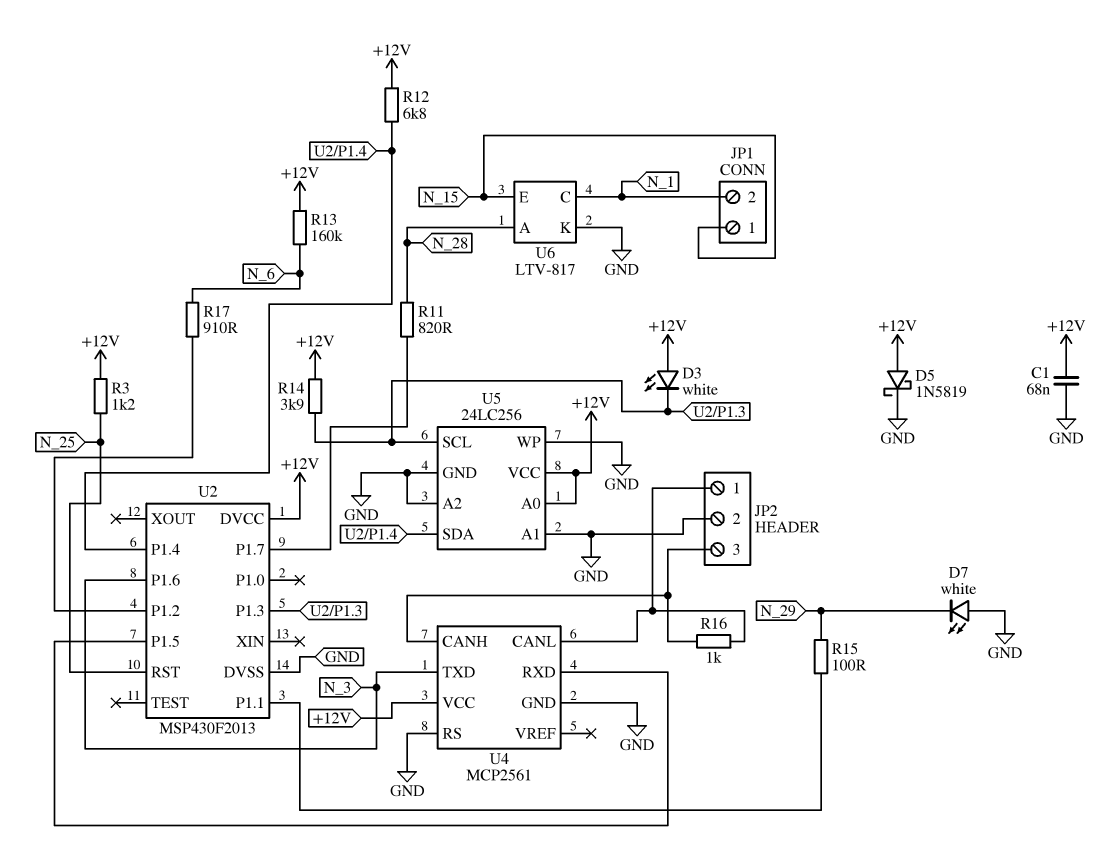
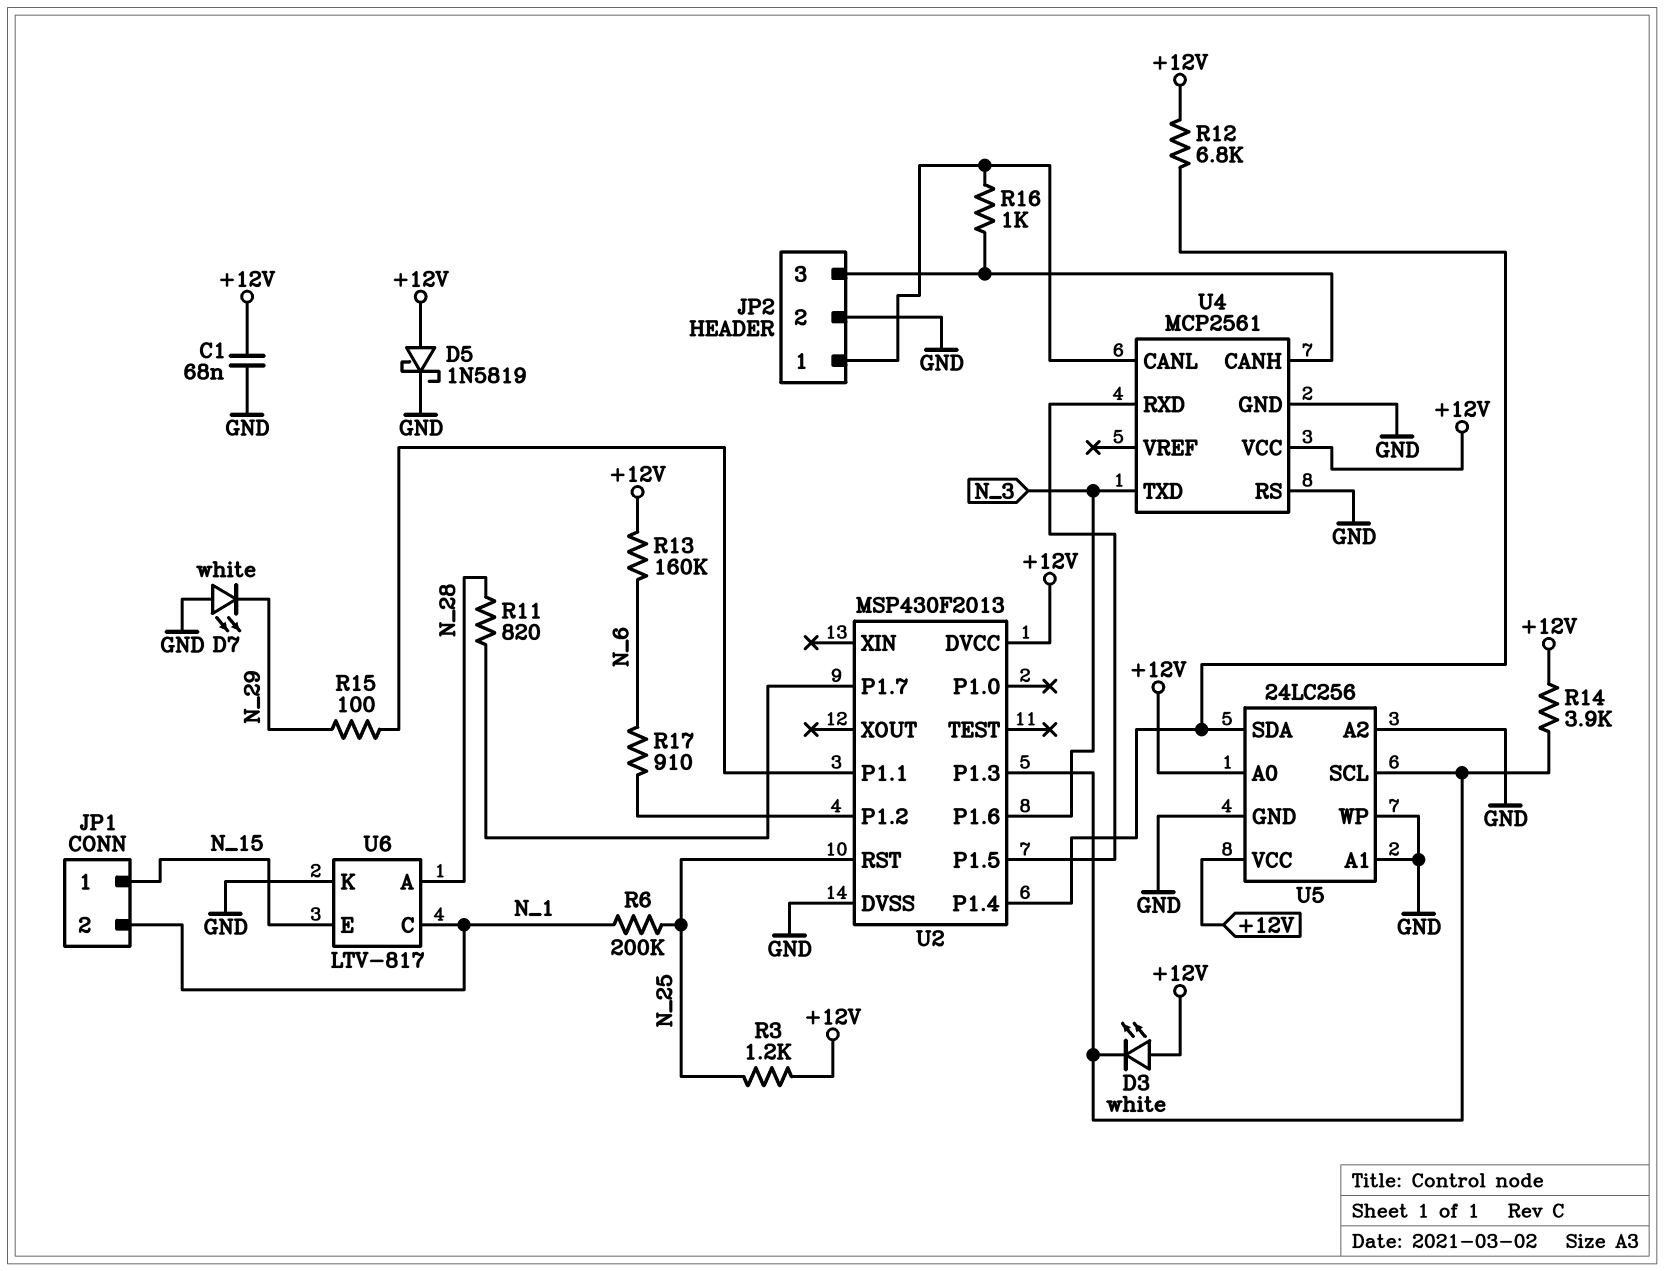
R6: none -> 200k (N_1, N_25)

